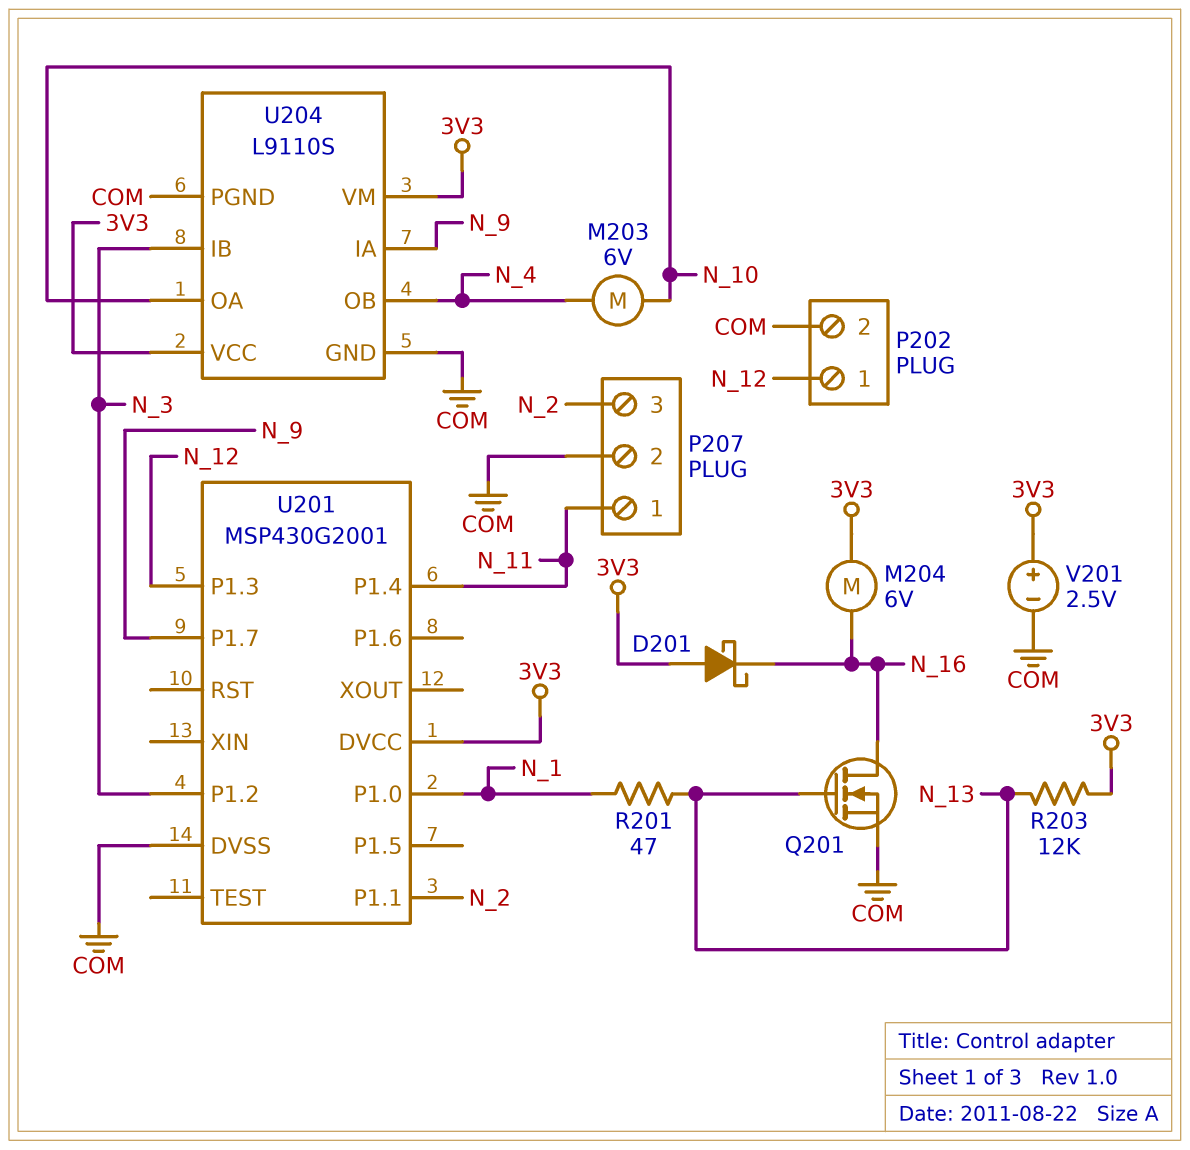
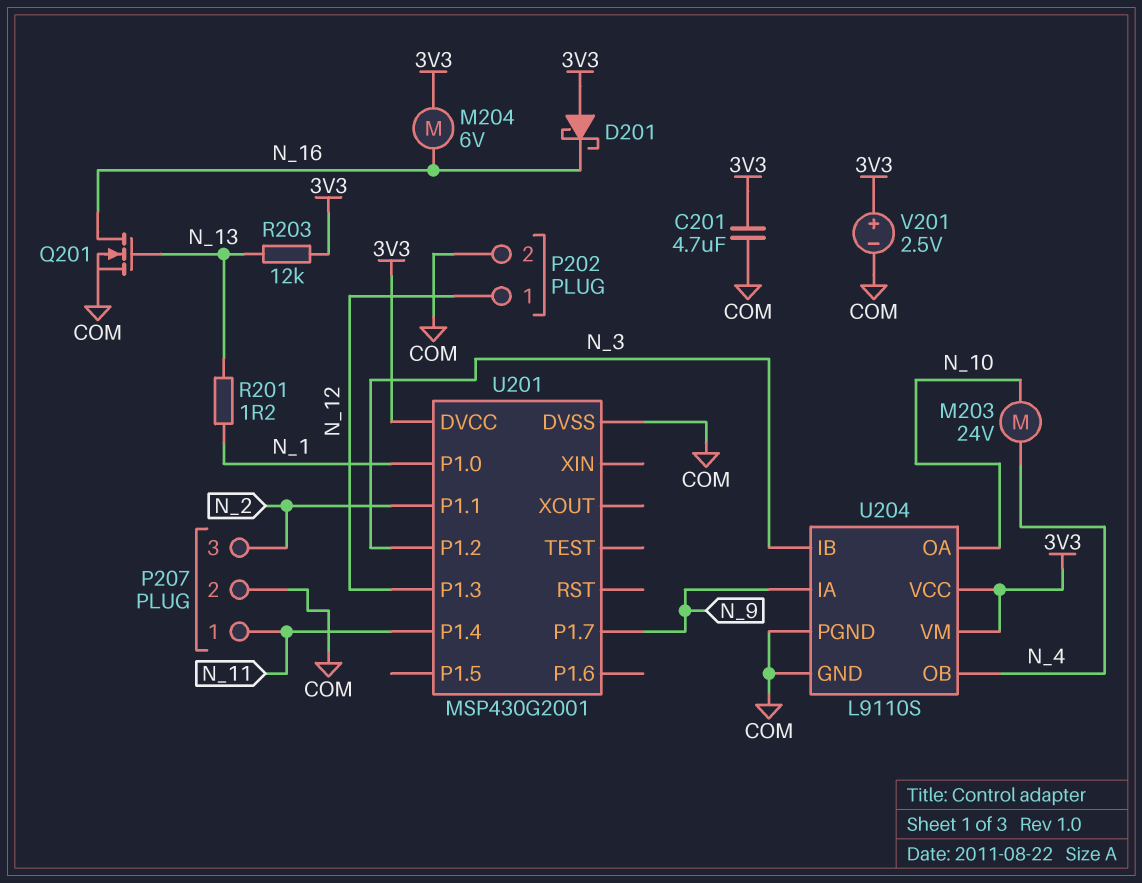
C201: none -> 4.7uF (3V3, COM)
M203: motor 6V (N_4, N_10) -> motor 24V (N_4, N_10)
R201: 47 (N_1, N_13) -> 1.2 (N_1, N_13)

